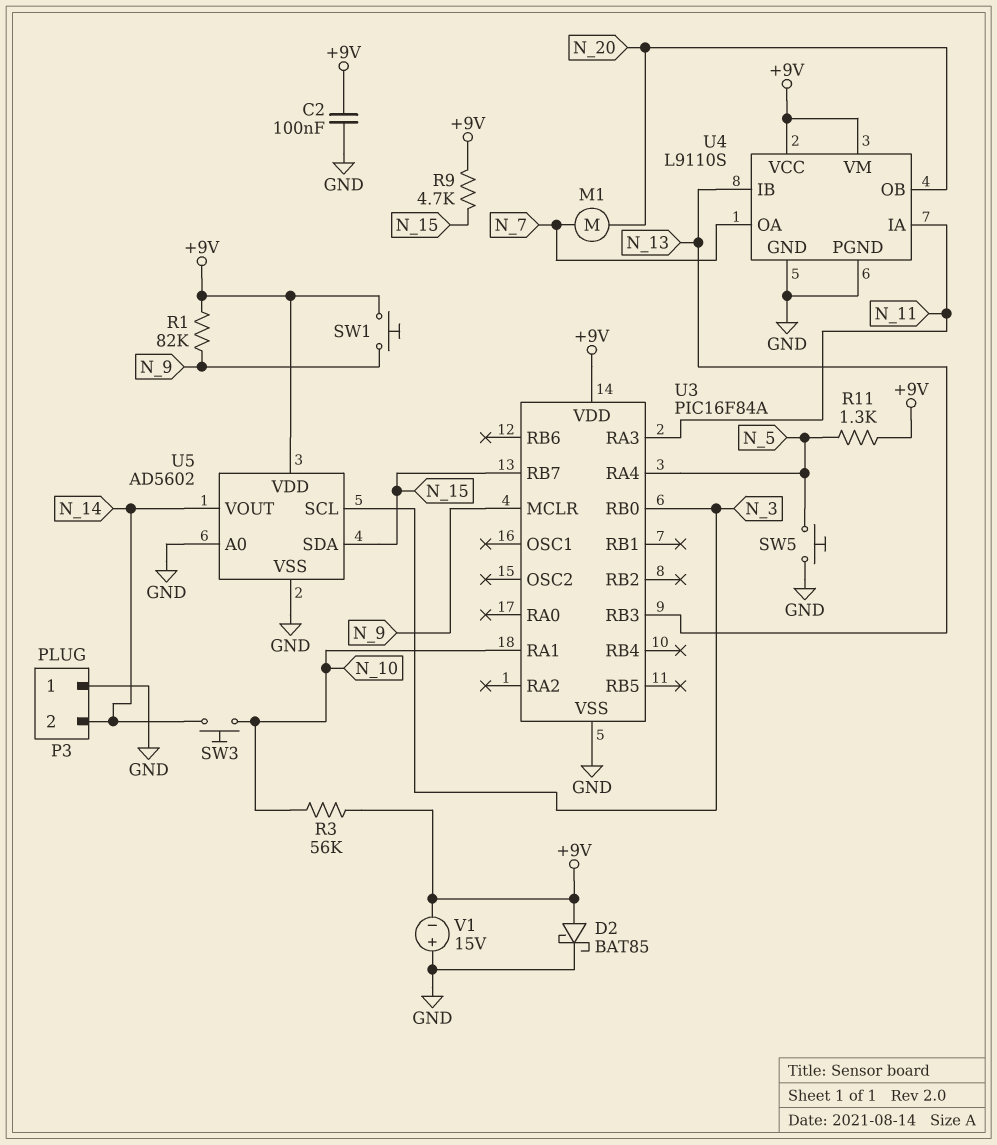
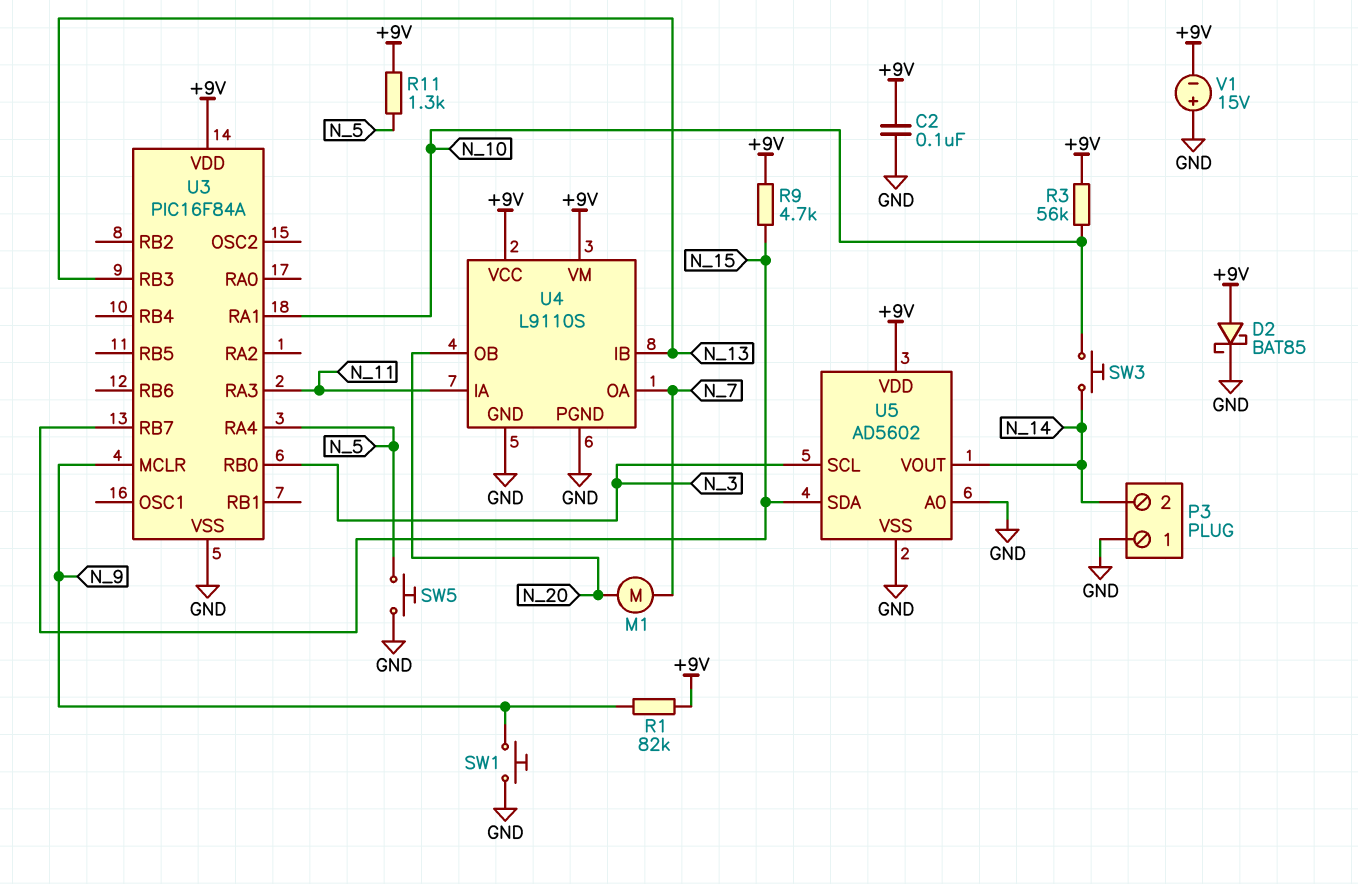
SW1: button (+9V, N_9) -> button (GND, N_9)

